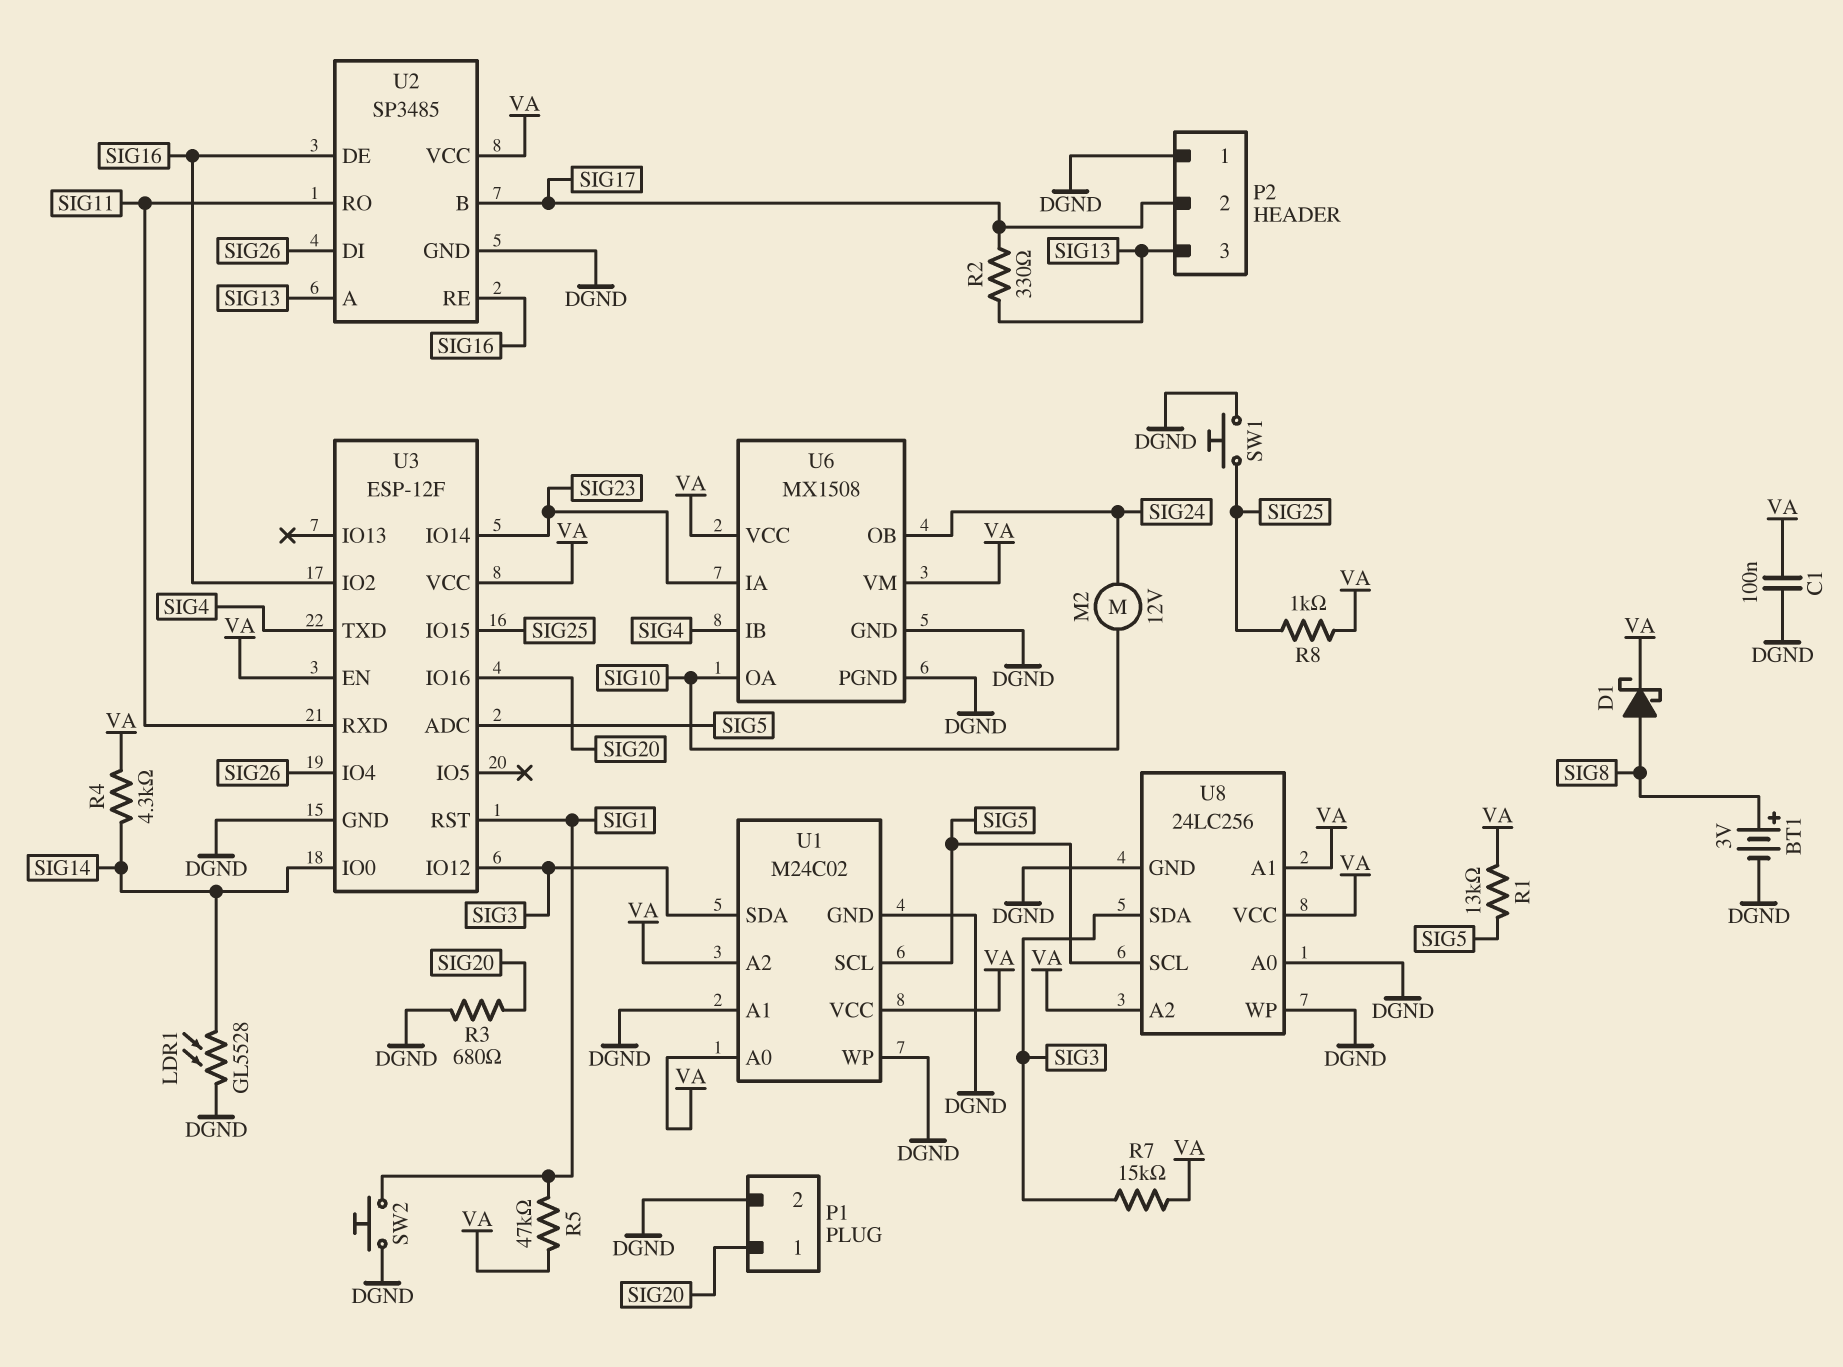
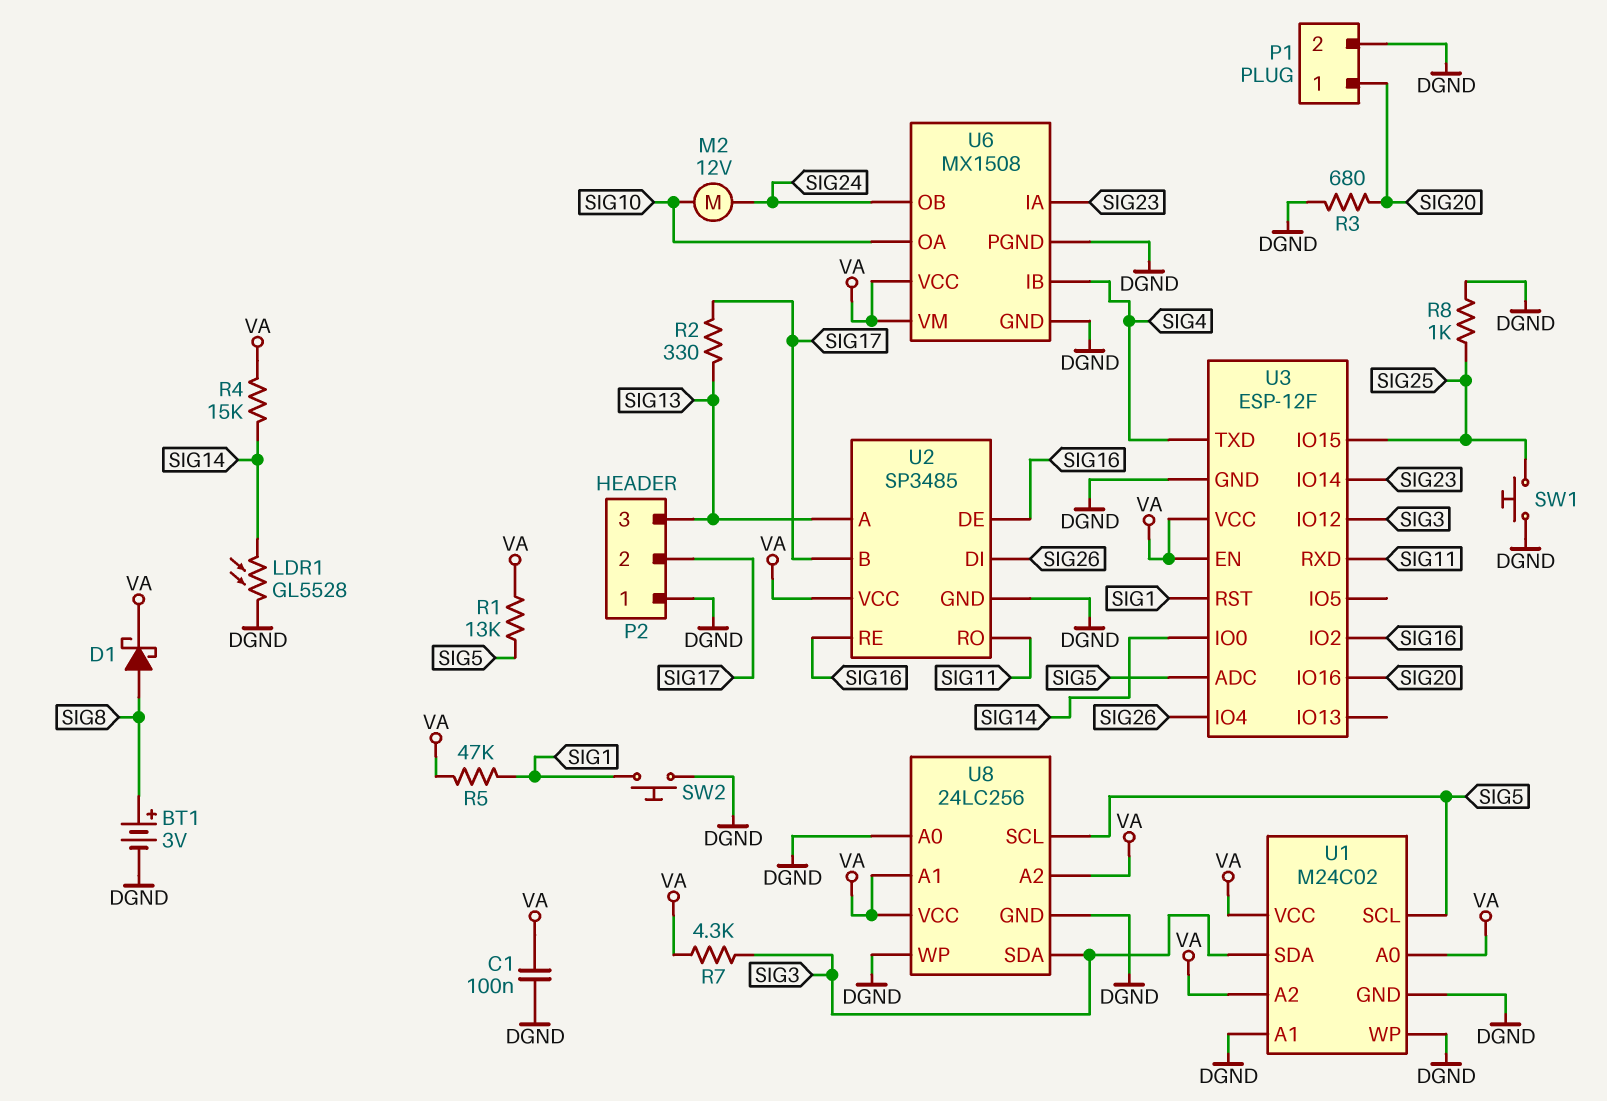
R4: 4.3k (SIG14, VA) -> 15k (SIG14, VA)
R7: 15k (SIG3, VA) -> 4.3k (SIG3, VA)
R8: 1k (SIG25, VA) -> 1k (DGND, SIG25)

